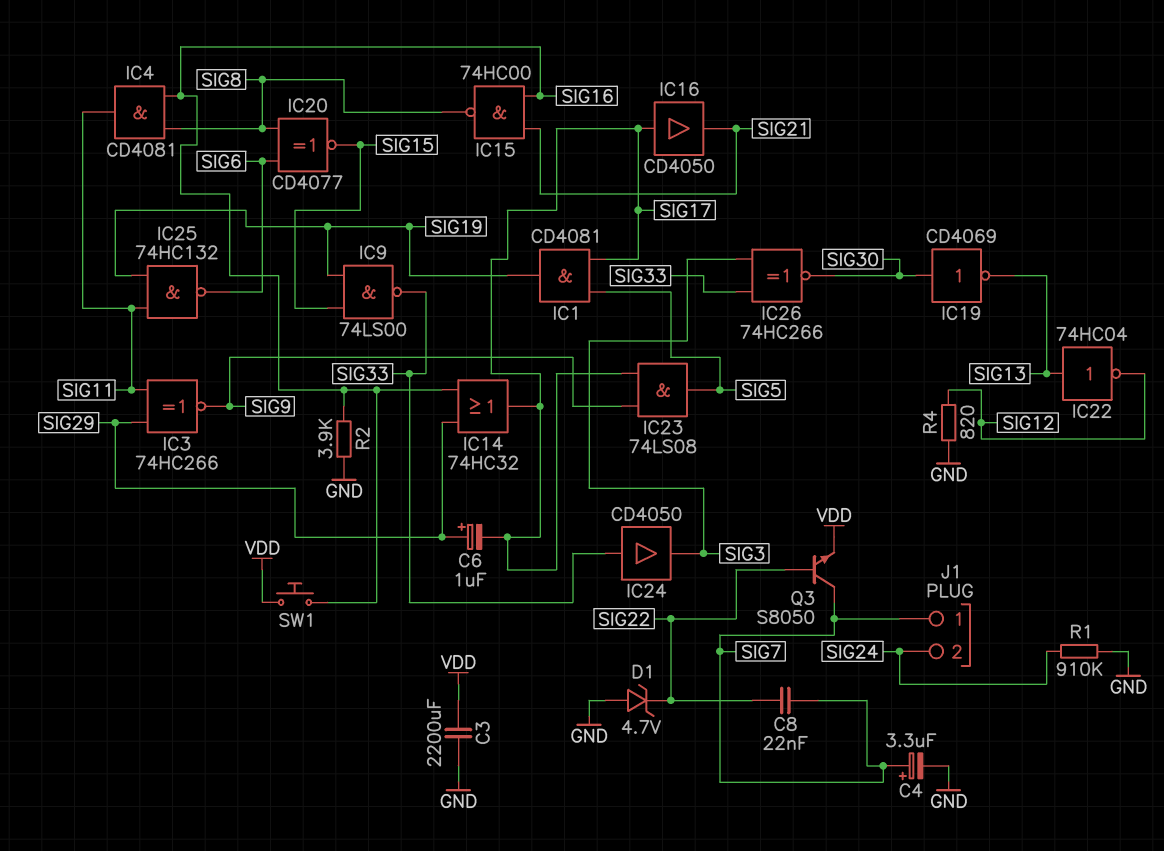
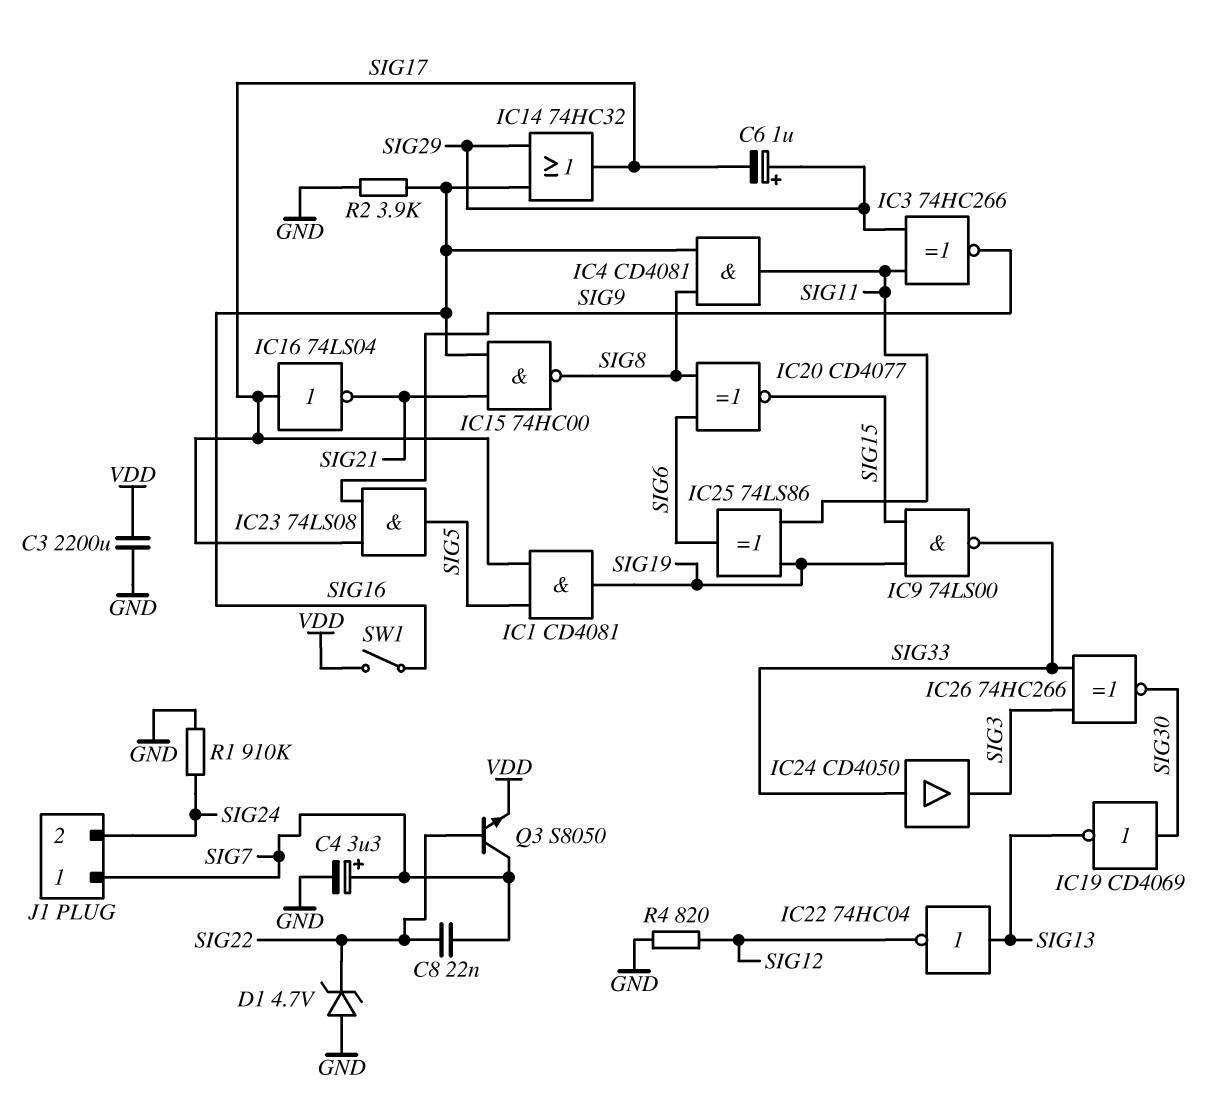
IC16: buffer CD4050 (in SIG17, out SIG21) -> NOT 74LS04 (in SIG17, out SIG21)
IC25: NAND 74HC132 (in SIG11, in SIG19, out SIG6) -> XOR 74LS86 (in SIG11, in SIG19, out SIG6)
SW1: button (SIG16, VDD) -> switch (SIG16, VDD)

